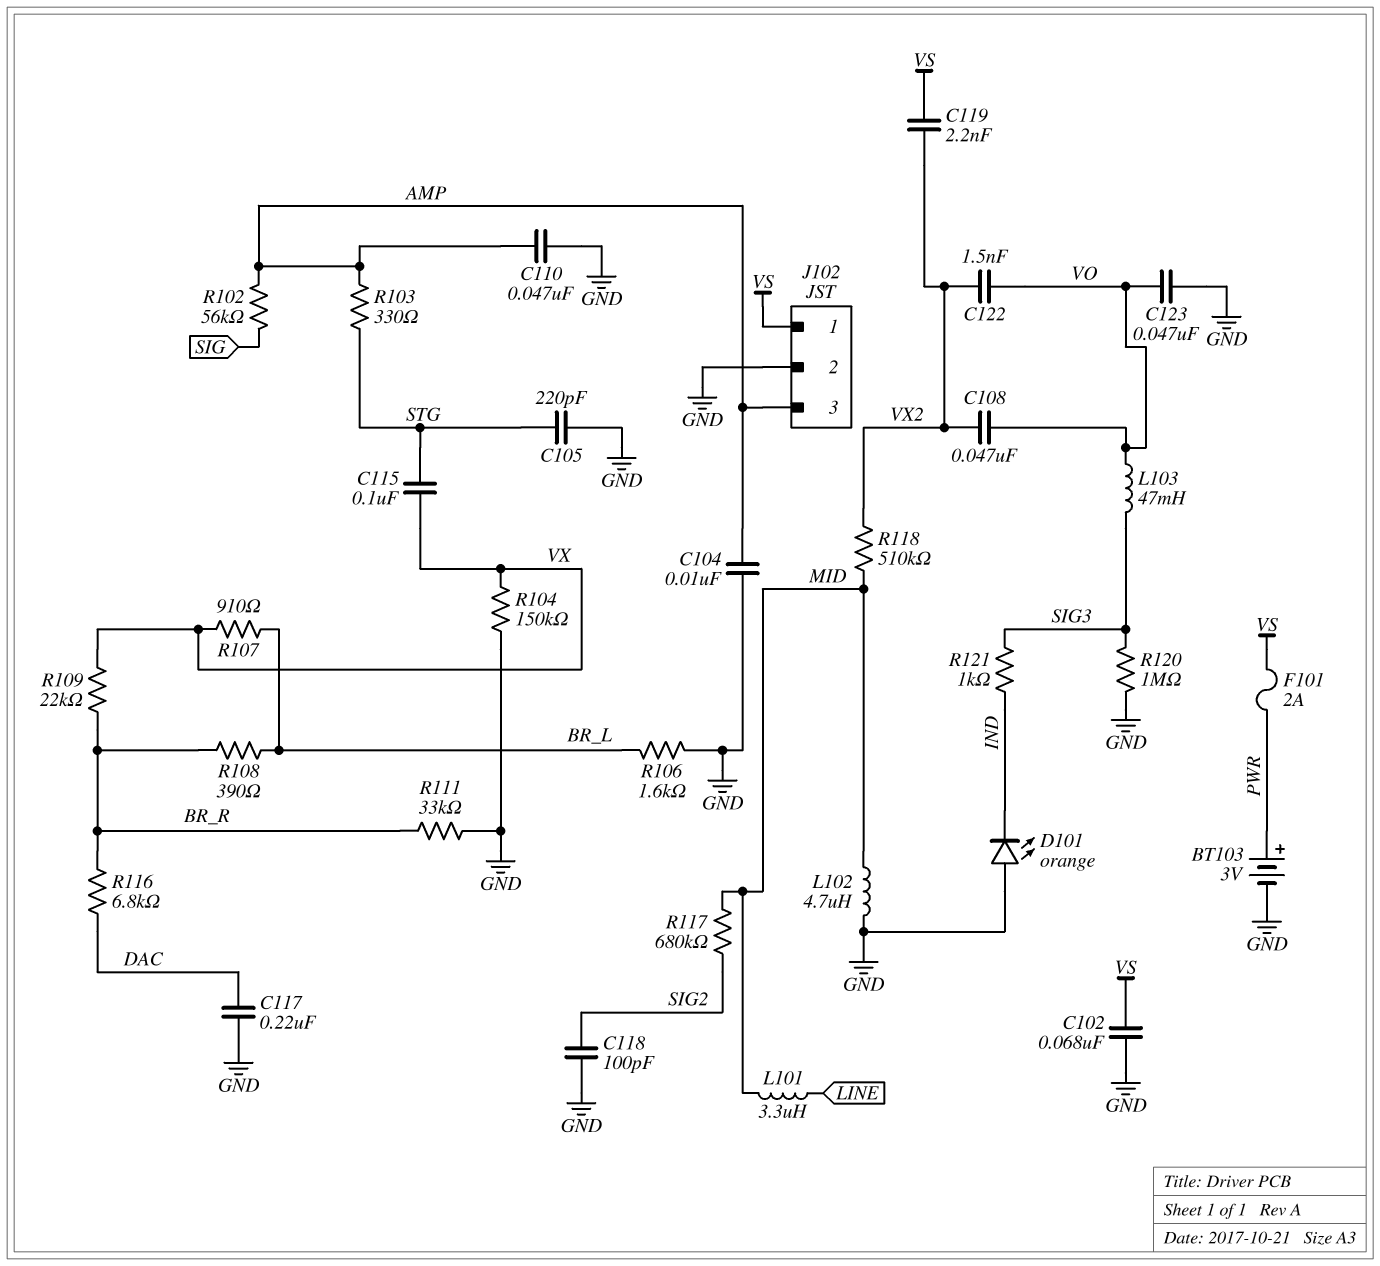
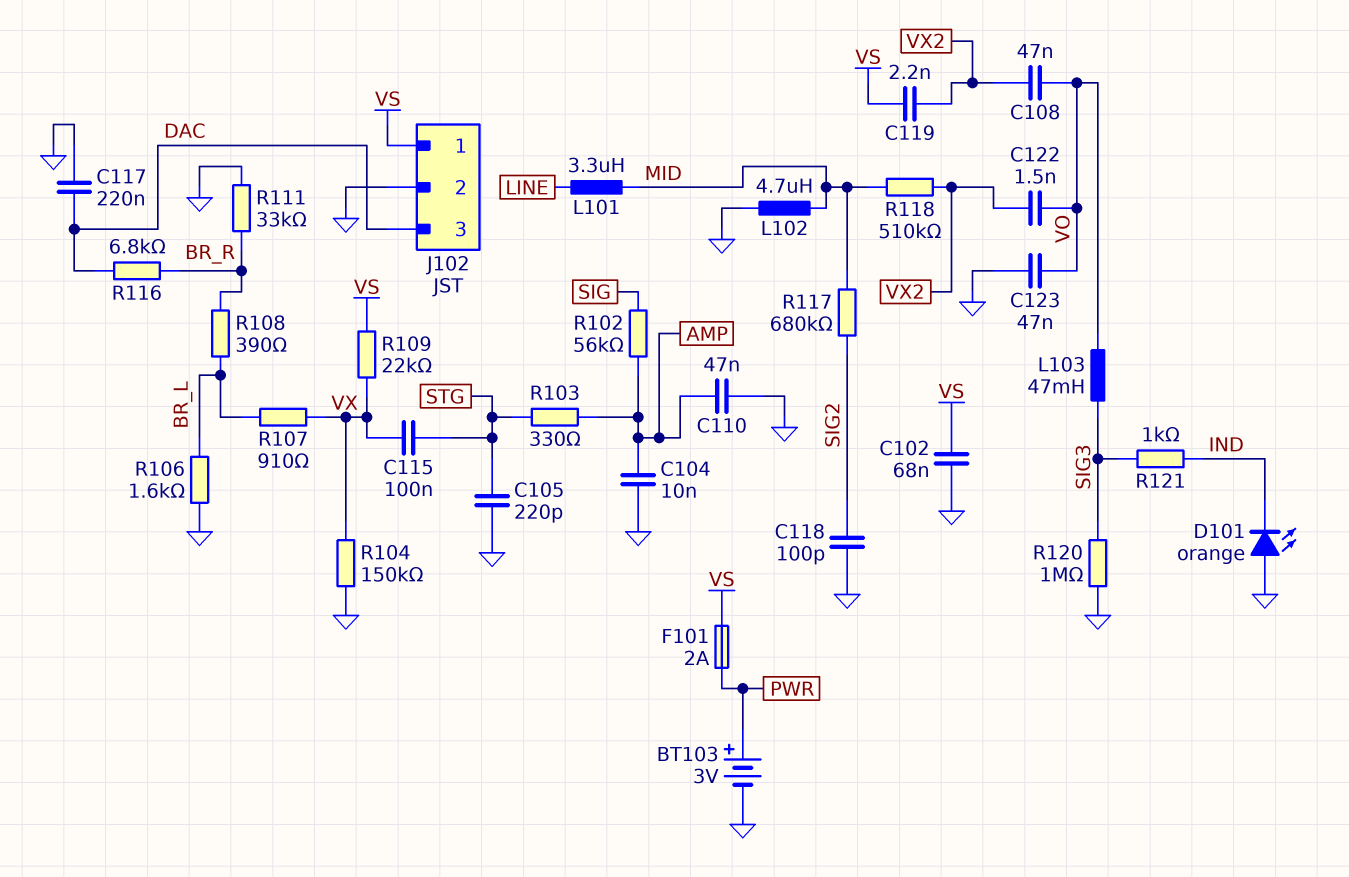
J102 pin 3: AMP -> DAC
R109: 22k (BR_R, VX) -> 22k (VS, VX)

